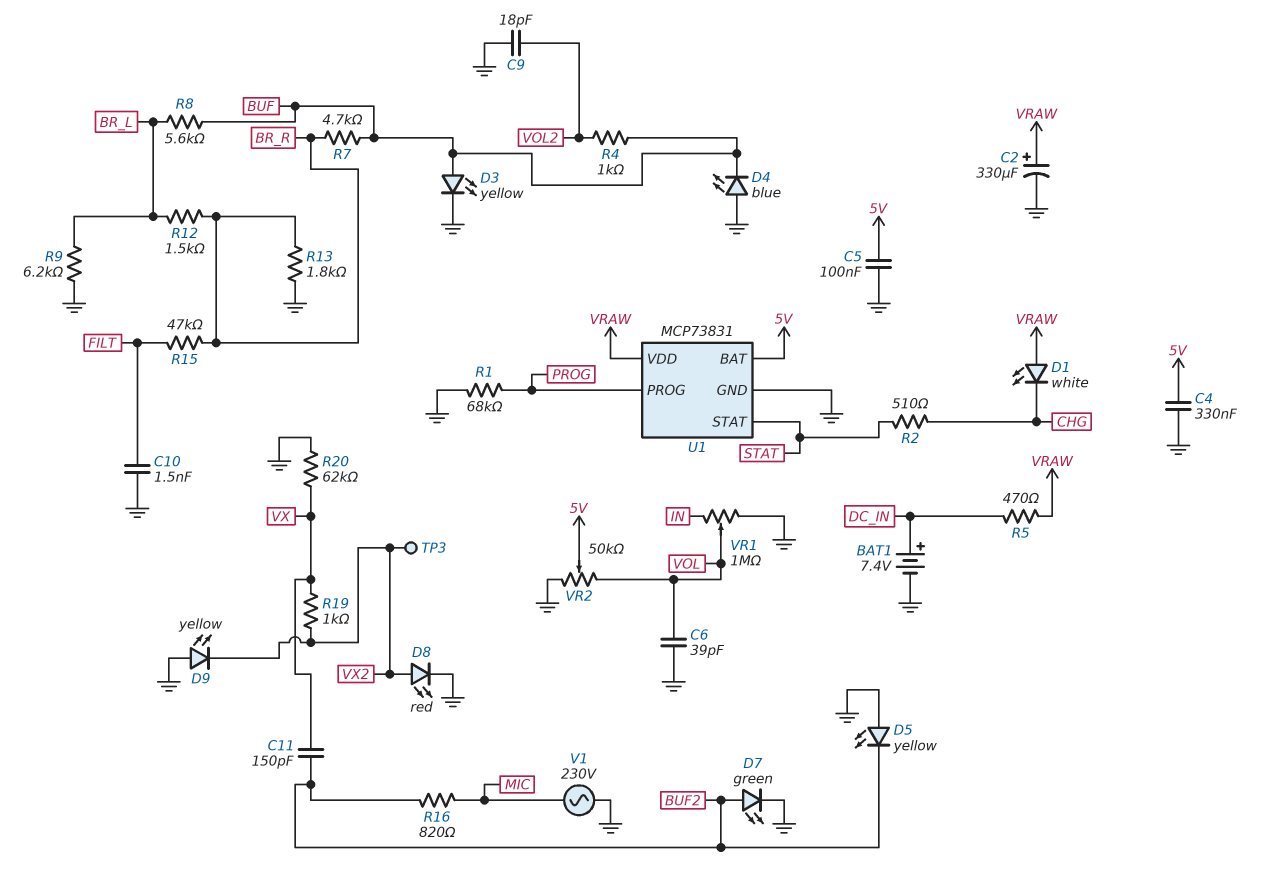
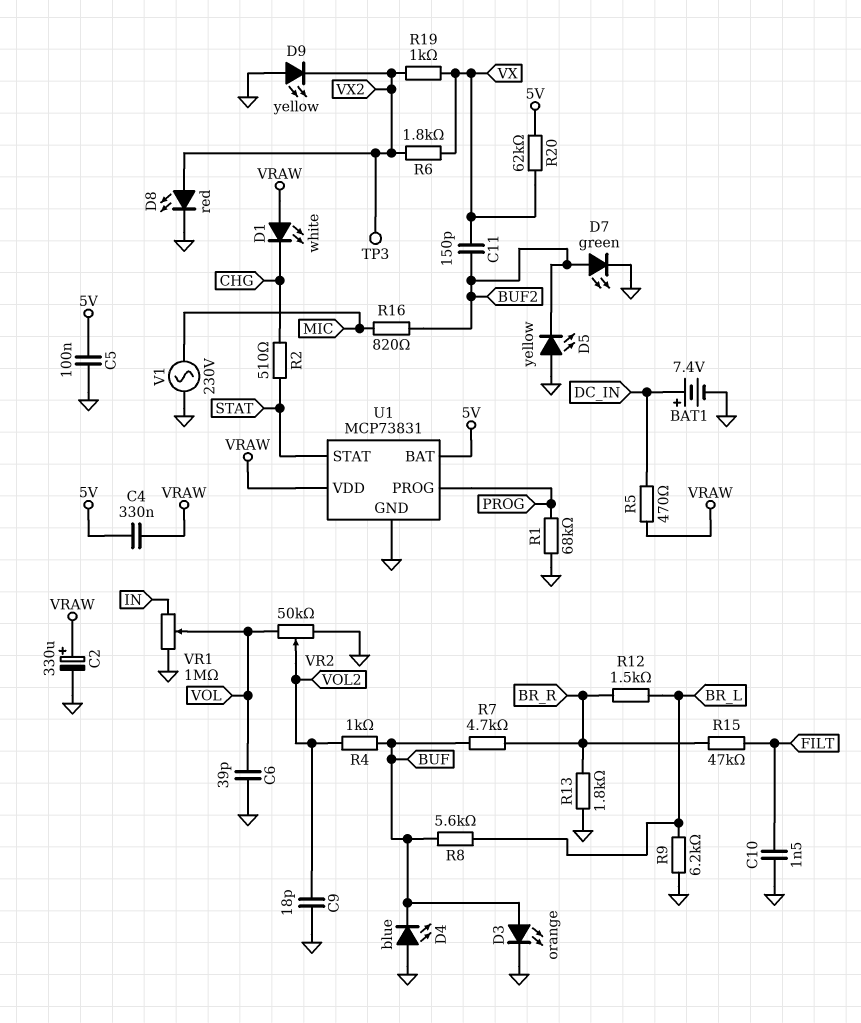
C4: 330nF (5V, GND) -> 330nF (5V, VRAW)
D3: LED yellow (A BUF, K GND) -> LED orange (A BUF, K GND)
R6: none -> 1.8k (VX, VX2)
R20: 62k (GND, VX) -> 62k (5V, VX)
VR2: 50k (GND, VOL, wiper 5V) -> 50k (GND, VOL, wiper VOL2)

